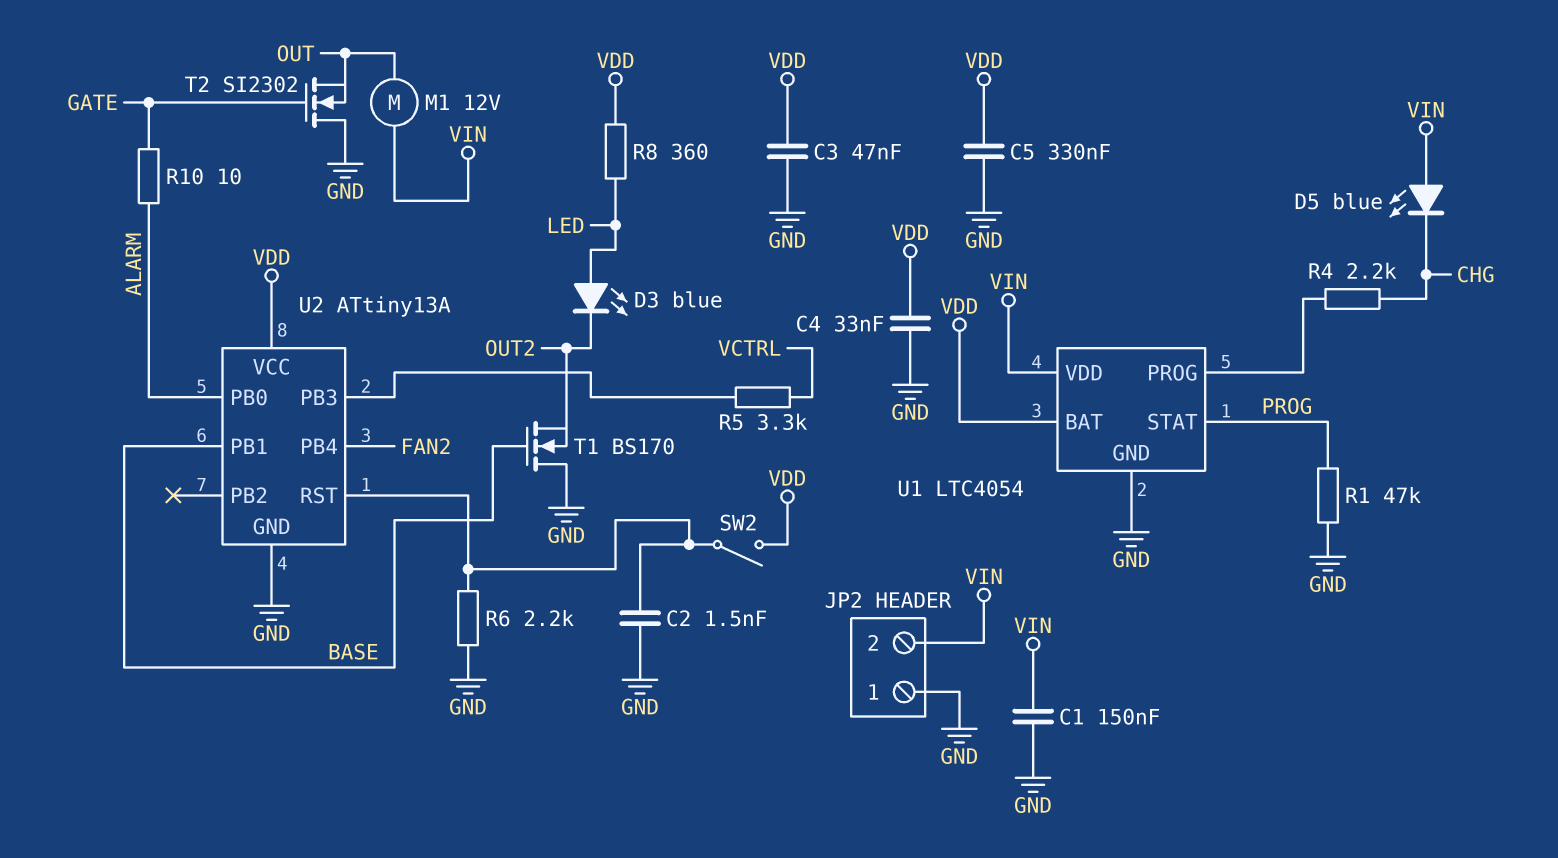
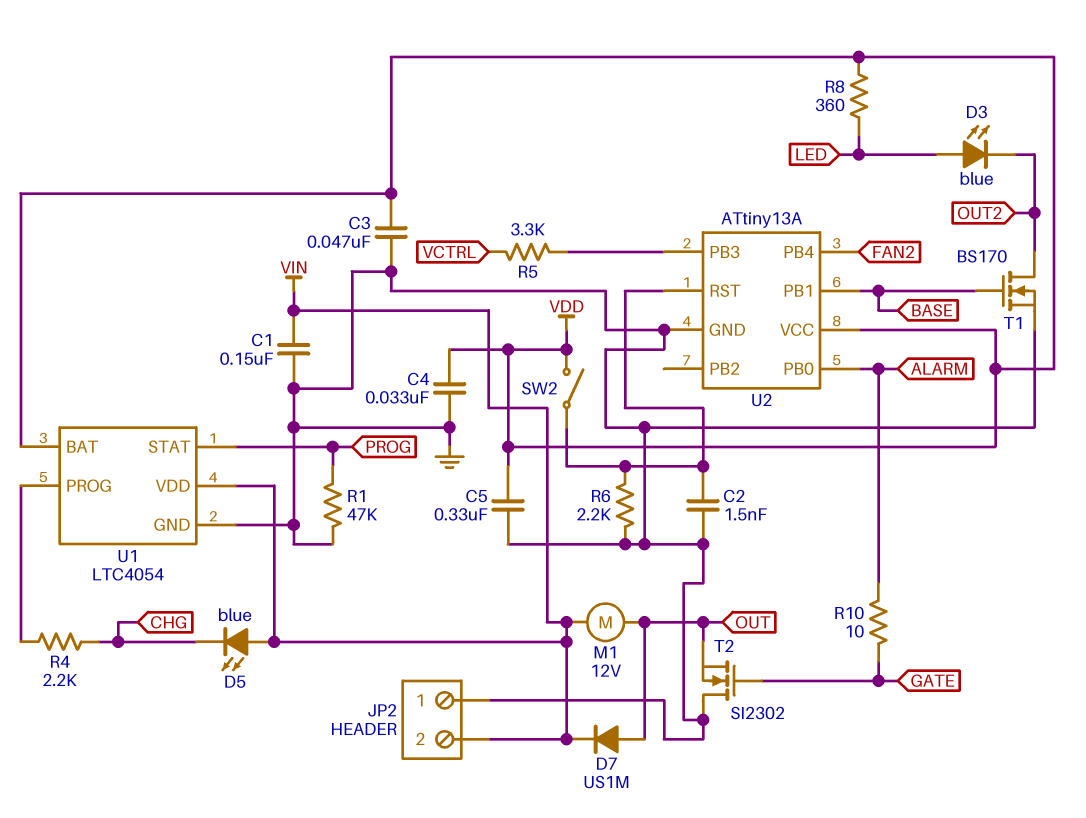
D7: none -> diode US1M (A OUT, K VIN)
T1: NMOS BS170 (G BASE, D GND, S OUT2) -> NMOS BS170 (G BASE, D OUT2, S GND)

